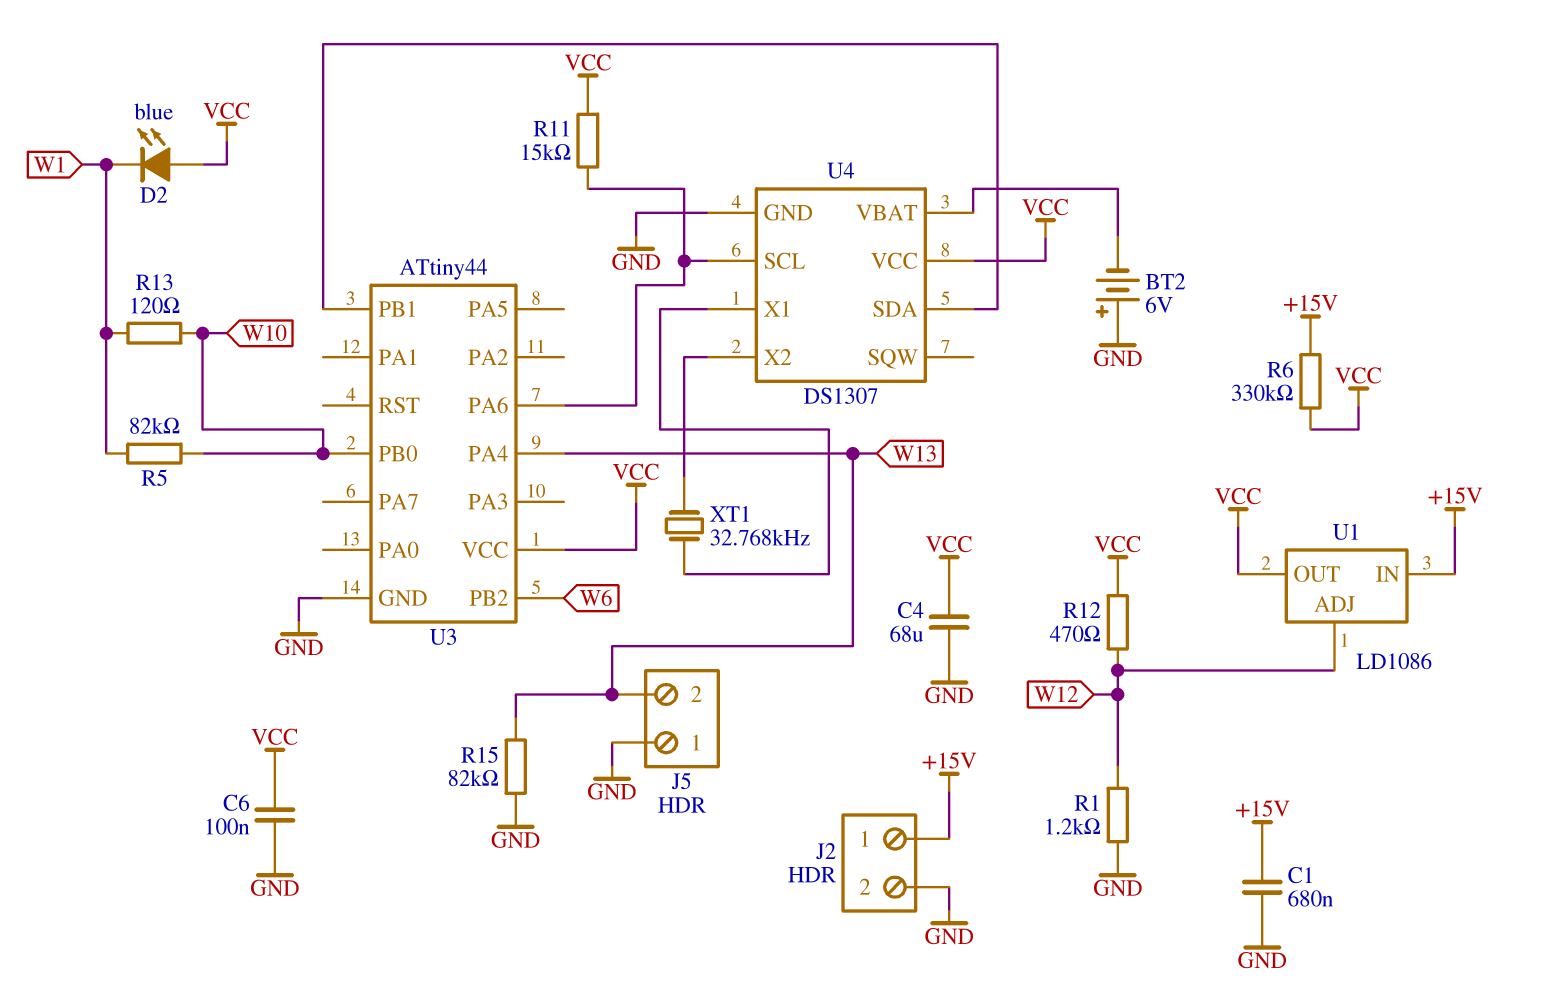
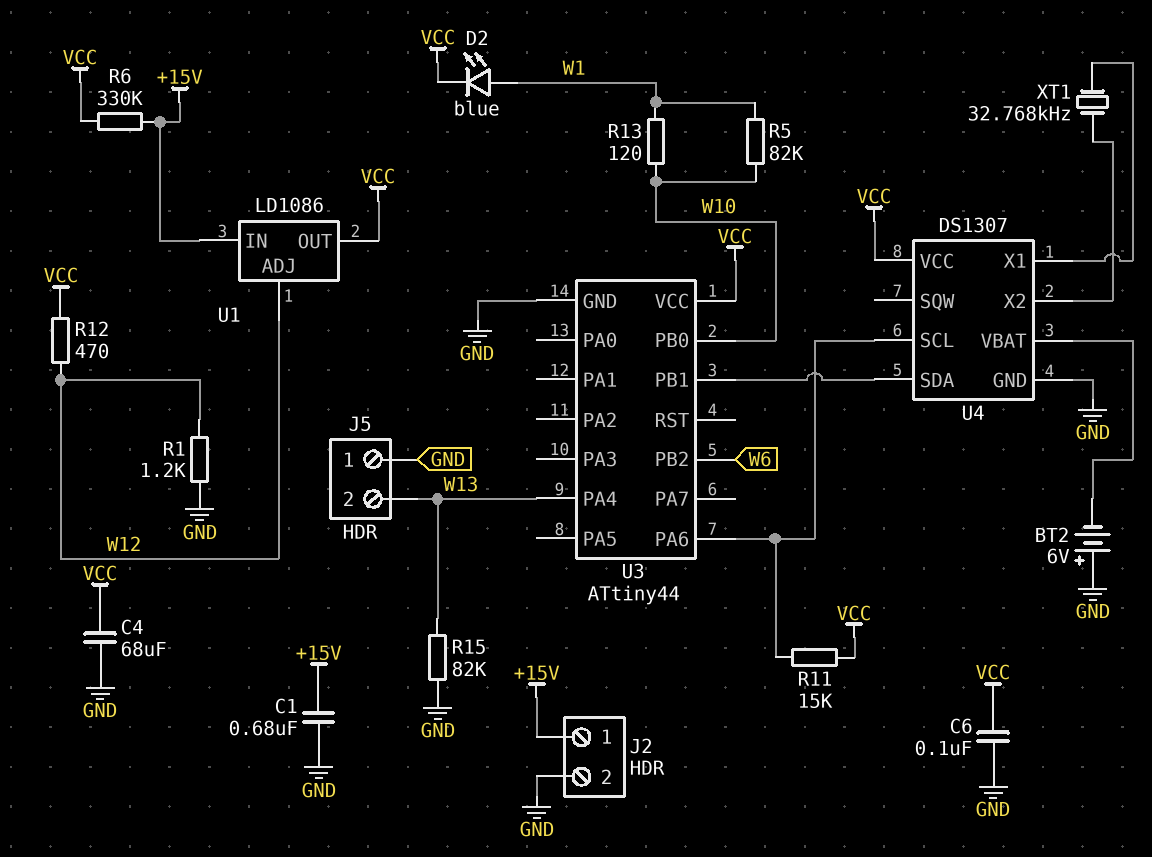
D2: LED blue (A VCC, K W1) -> LED blue (A W1, K VCC)

